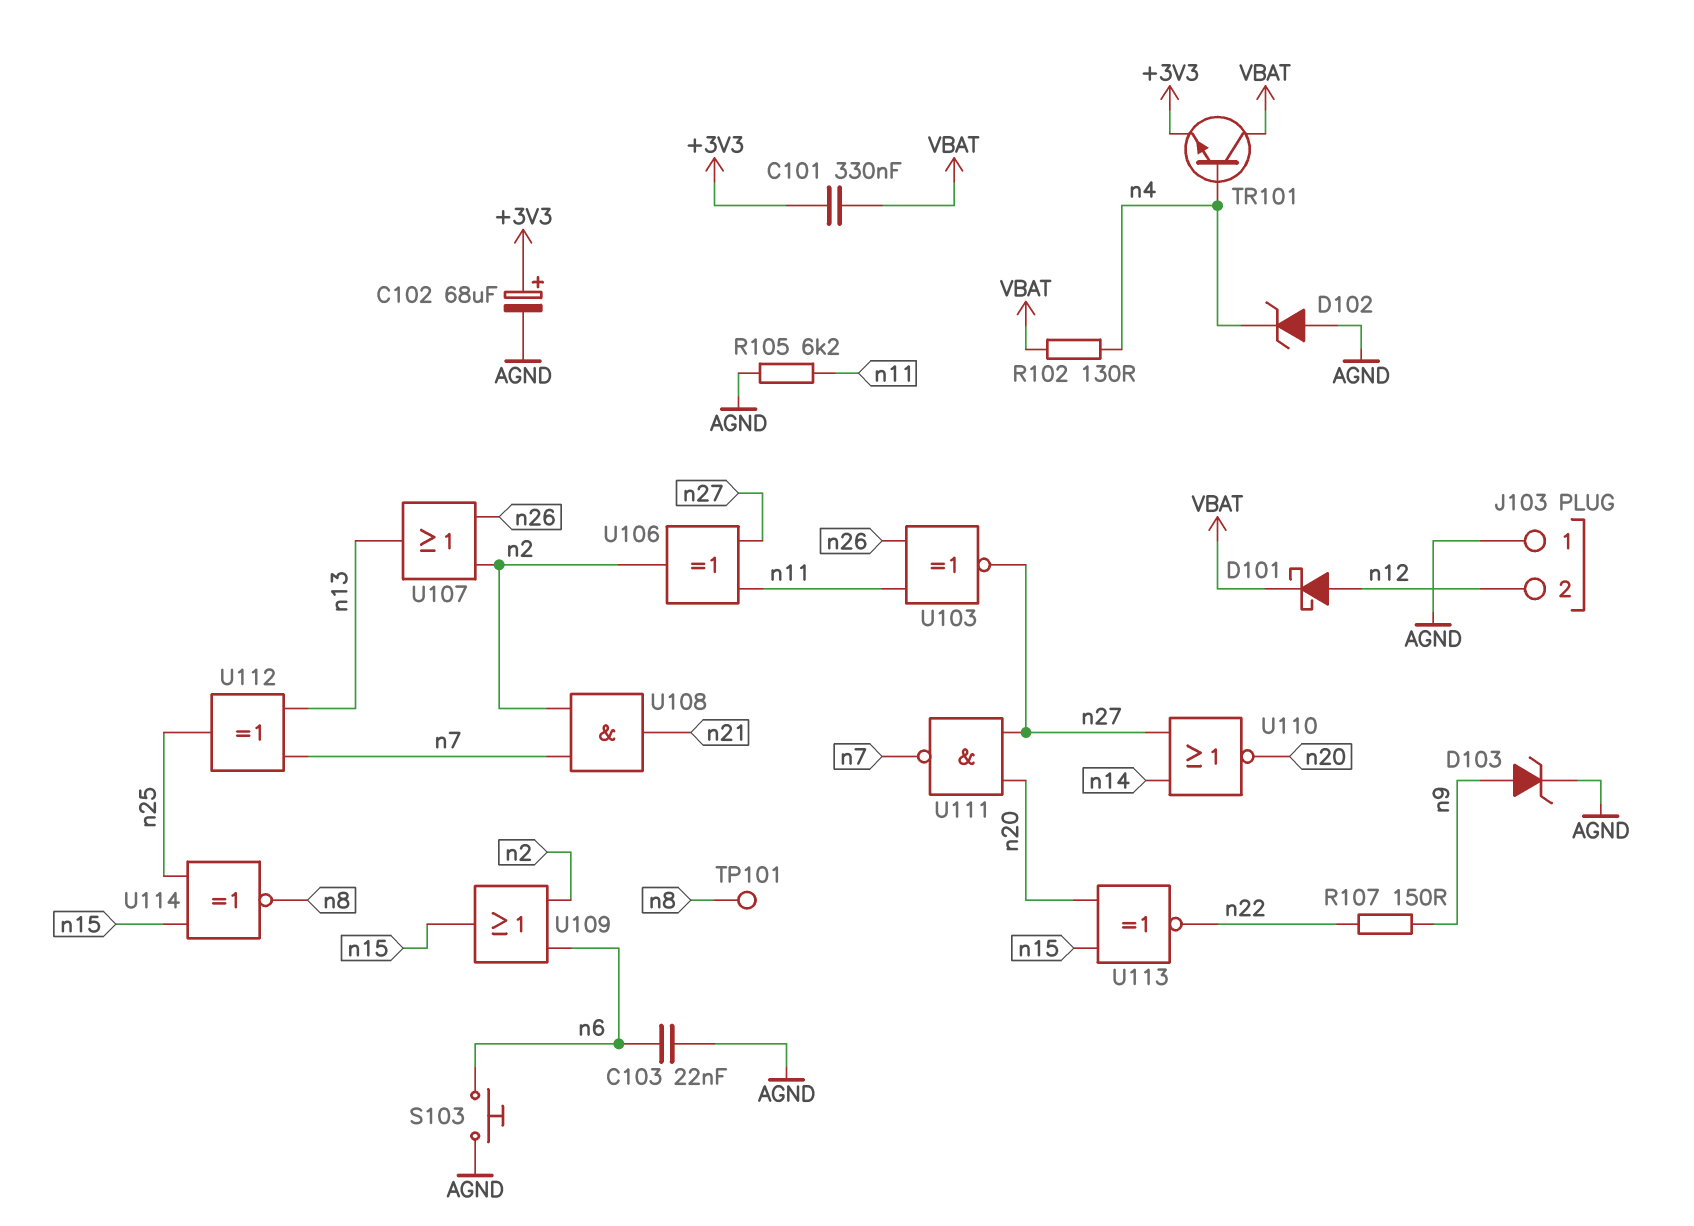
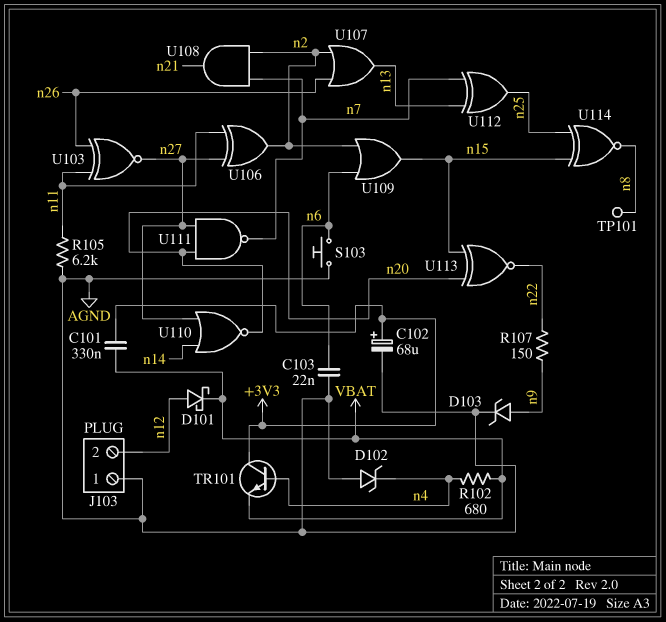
R102: 130 (VBAT, n4) -> 680 (VBAT, n4)
TR101: NPN (B n4, C VBAT, E +3V3) -> NPN (B n4, C +3V3, E VBAT)

